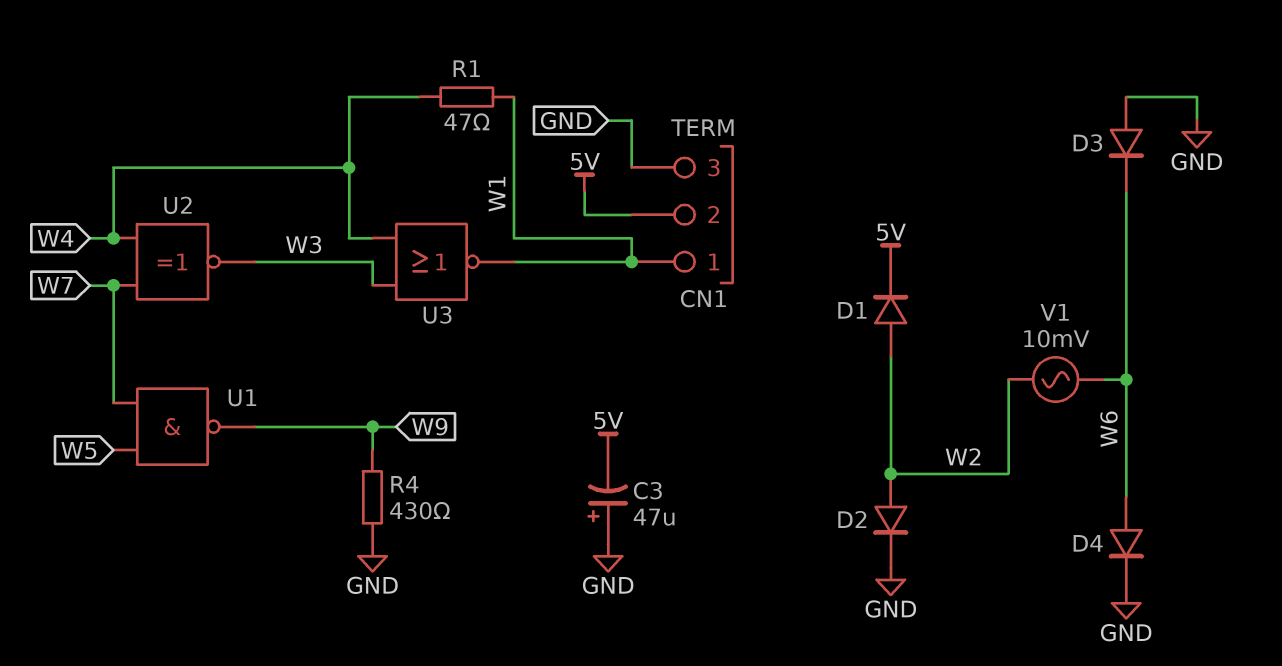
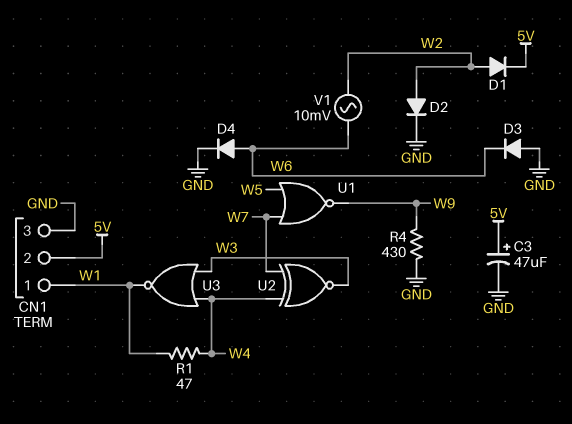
C3: 47uF (plus GND, minus 5V) -> 47uF (plus 5V, minus GND)
U1: NAND (in W5, in W7, out W9) -> NOR (in W5, in W7, out W9)

